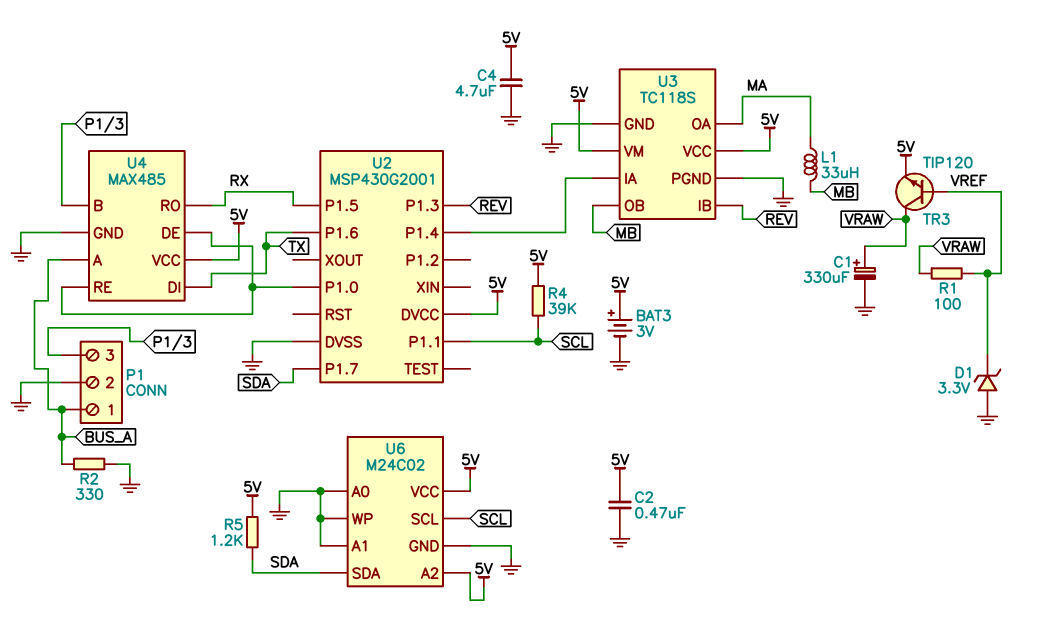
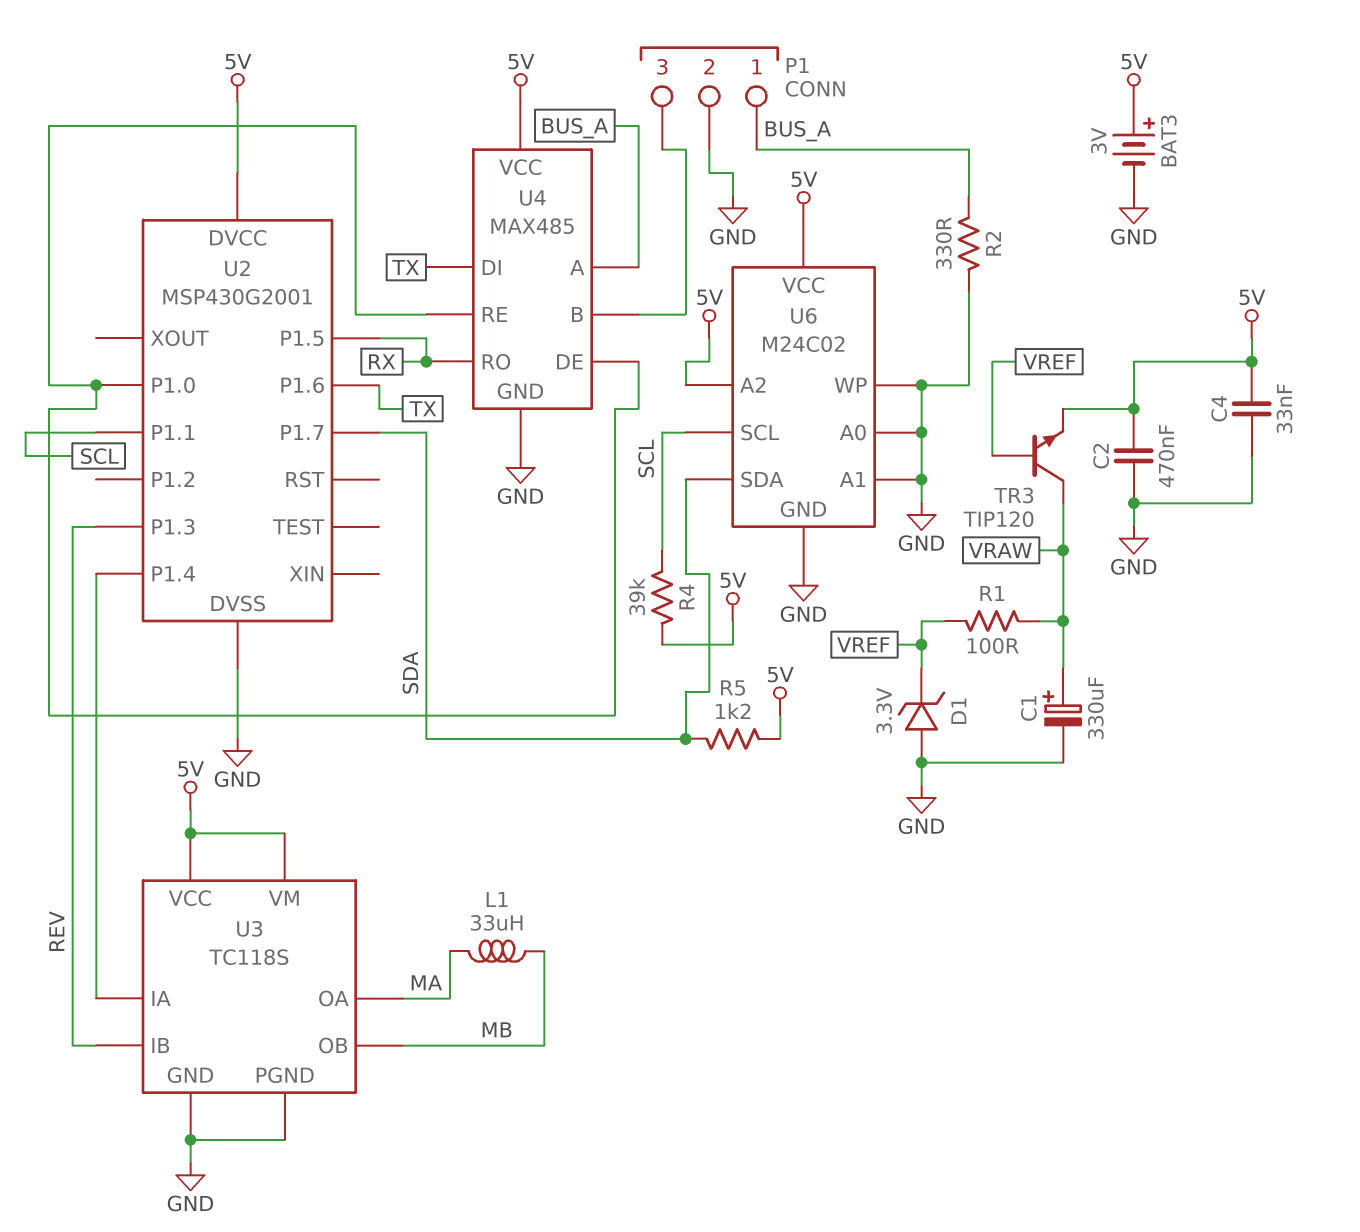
C4: 4.7uF (5V, GND) -> 33nF (5V, GND)

